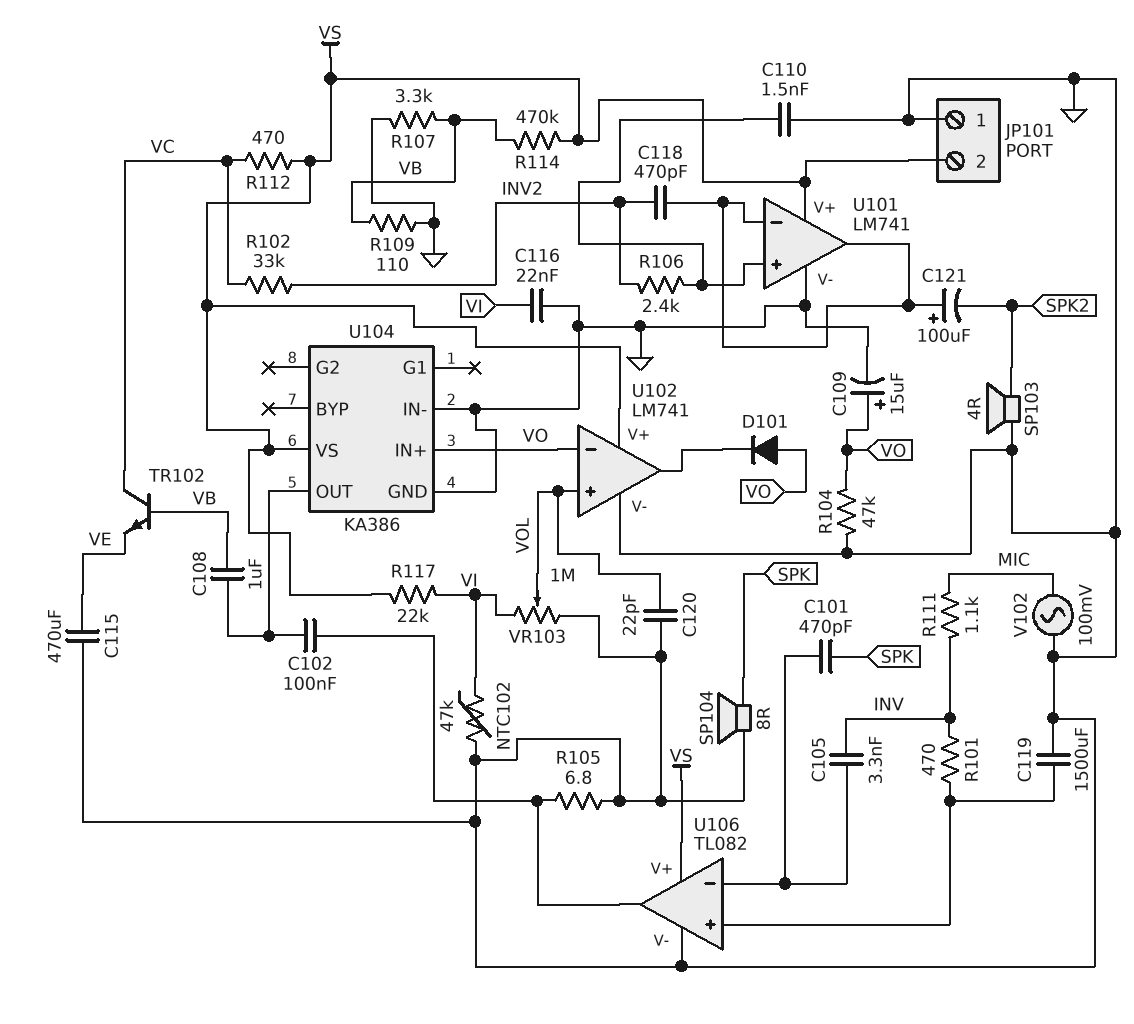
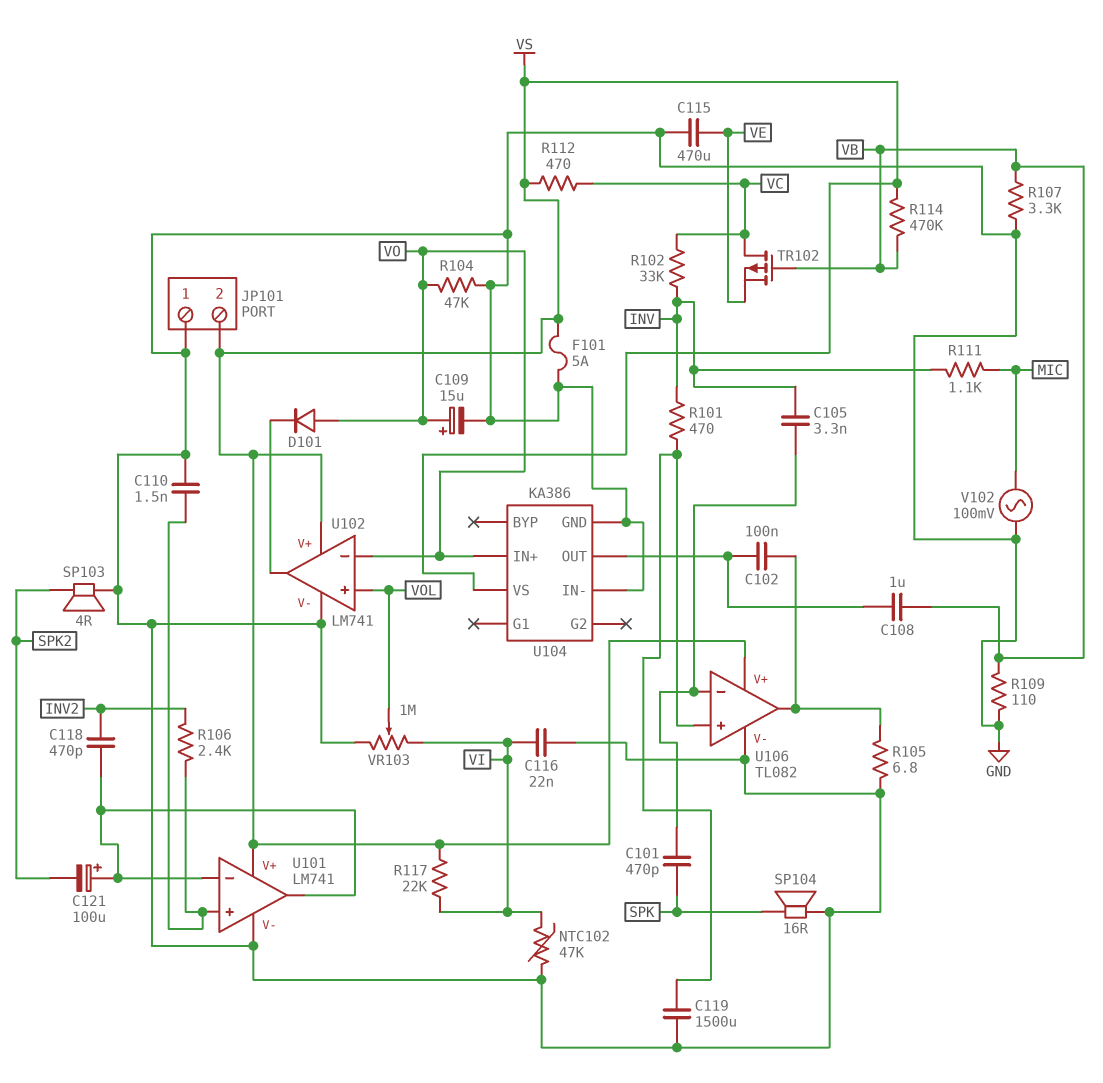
C120: 22pF (GND, VOL) -> none
F101: none -> 5A (GND, VS)
R102: 33k (INV2, VC) -> 33k (INV, VC)
SP104: speaker 8R (GND, SPK) -> speaker 16R (GND, SPK)
TR102: NPN (B VB, C VC, E VE) -> PMOS (G VB, D VC, S VE)

